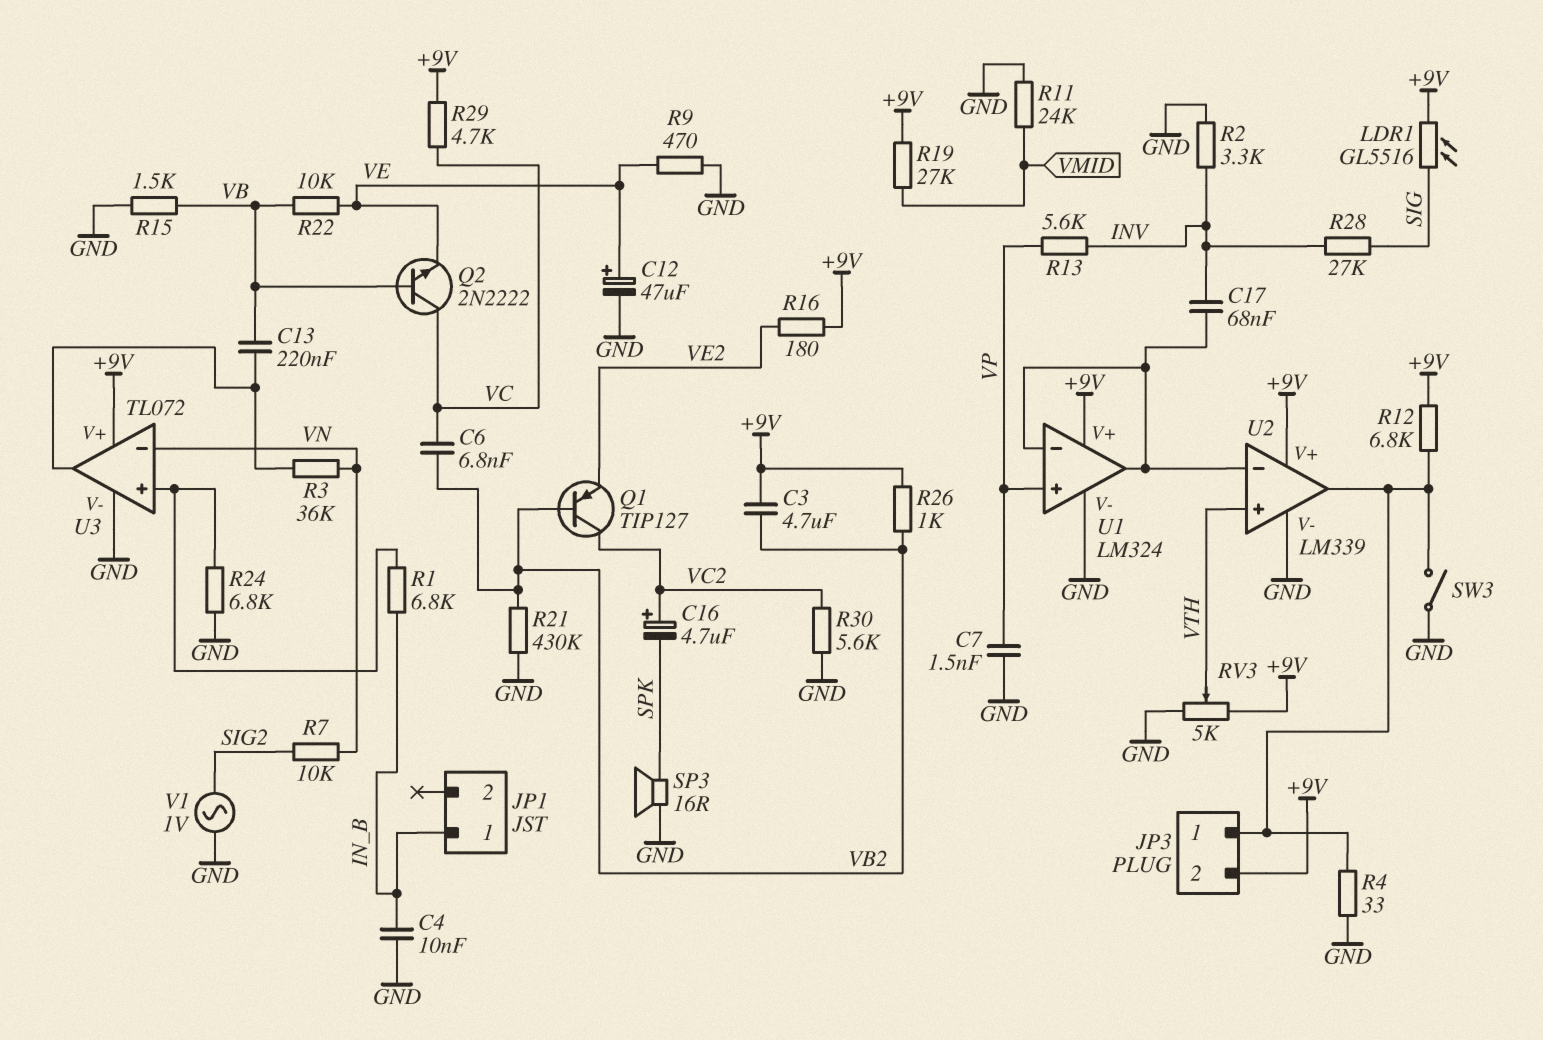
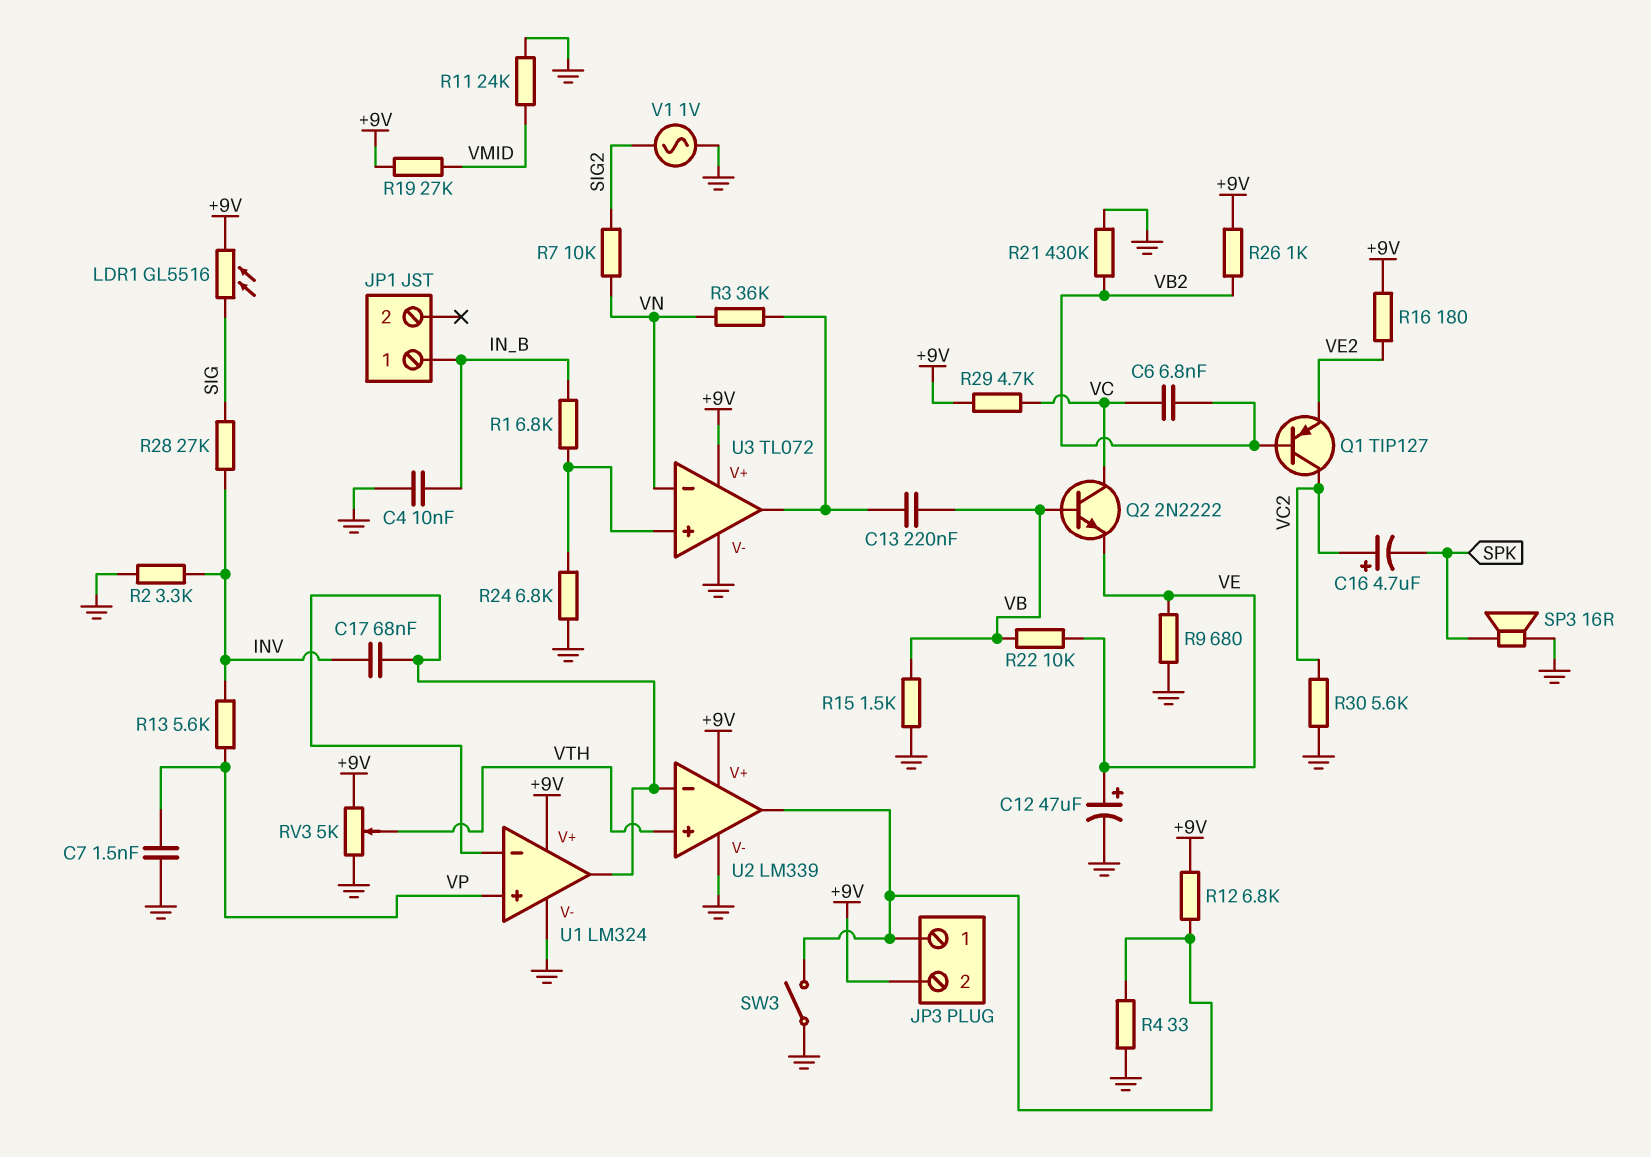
C3: 4.7uF (+9V, VB2) -> none
R9: 470 (GND, VE) -> 680 (GND, VE)

